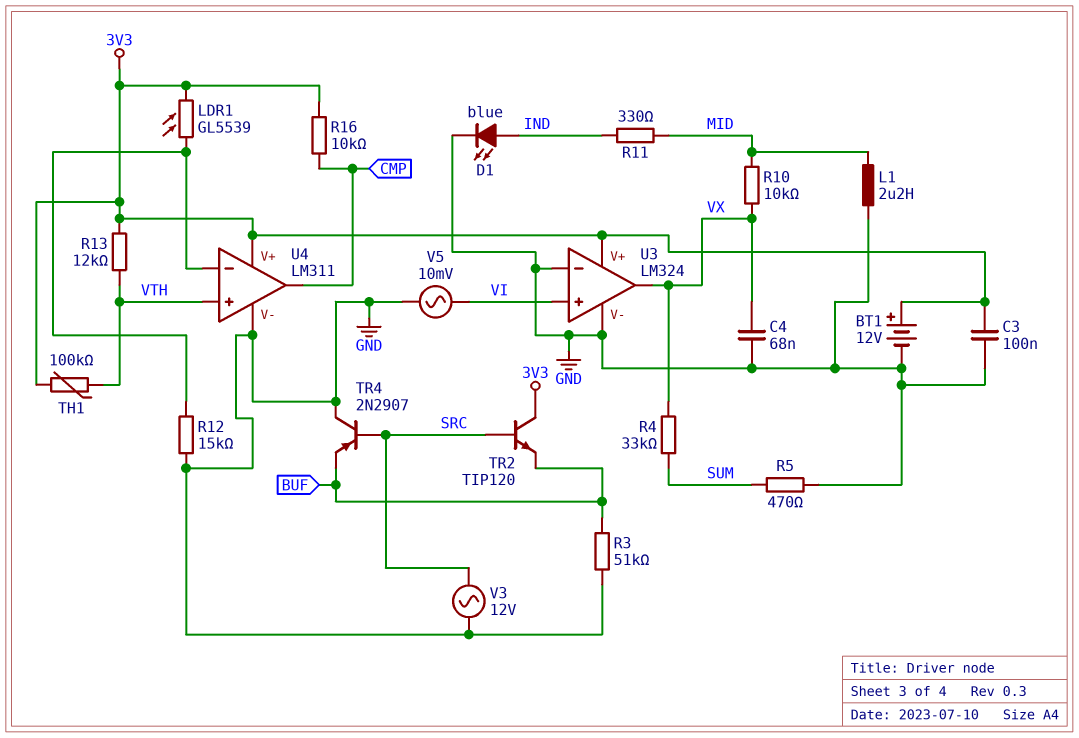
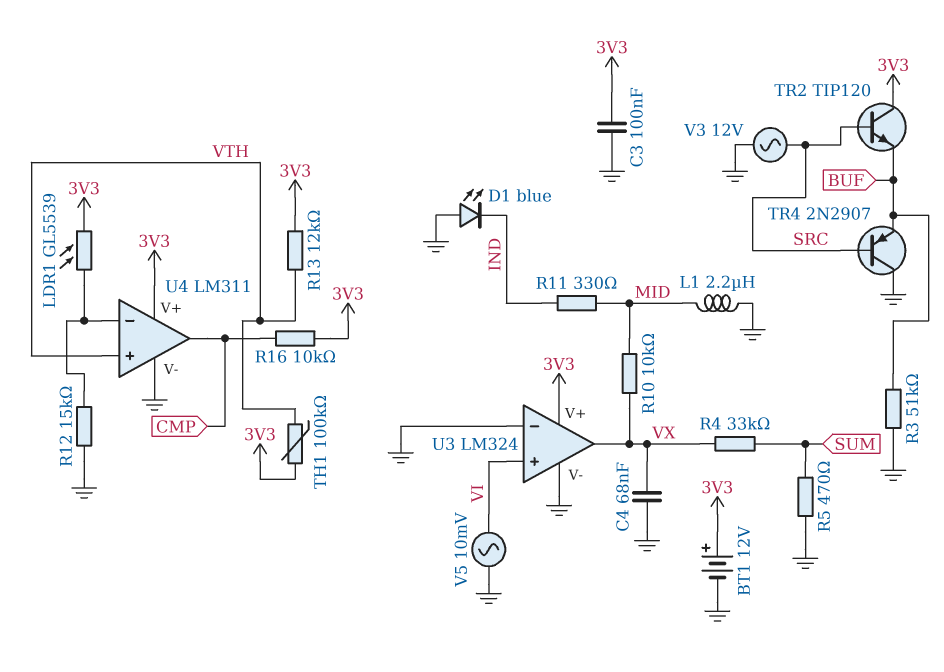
D1: LED blue (A IND, K GND) -> LED blue (A GND, K IND)

